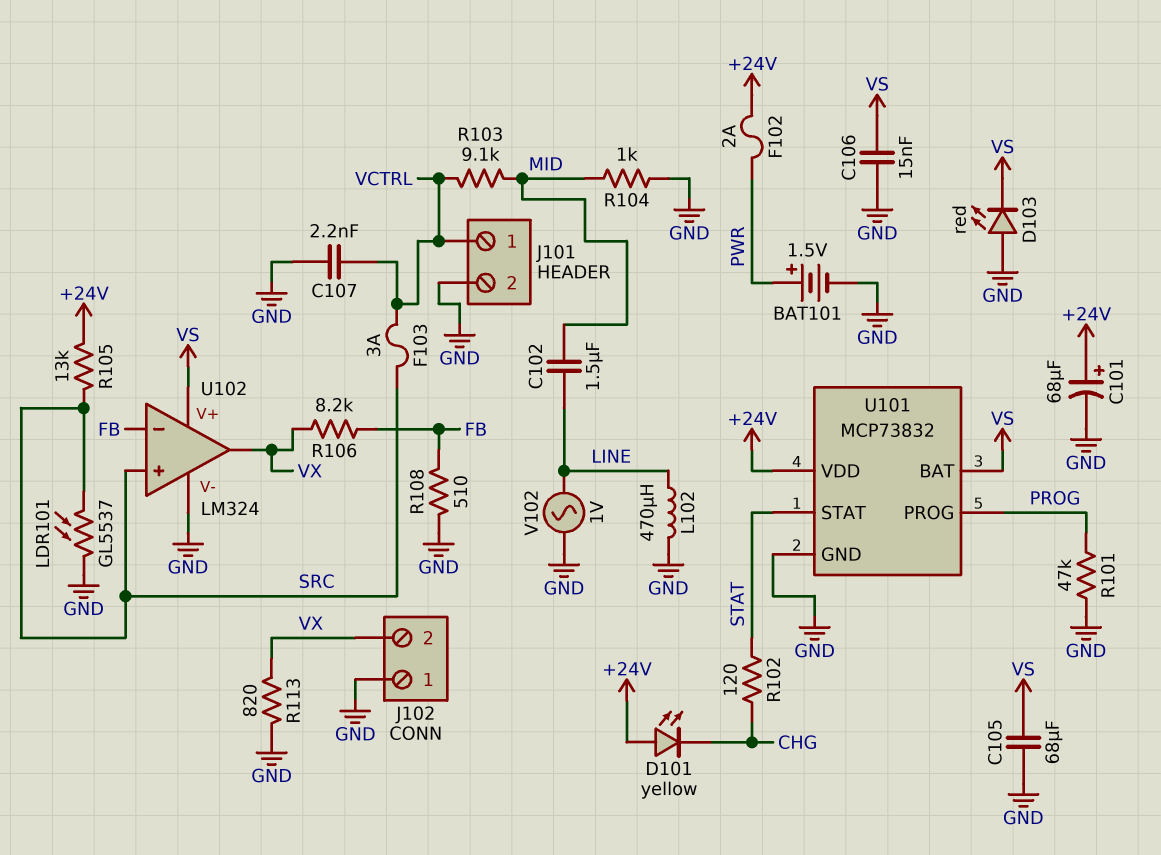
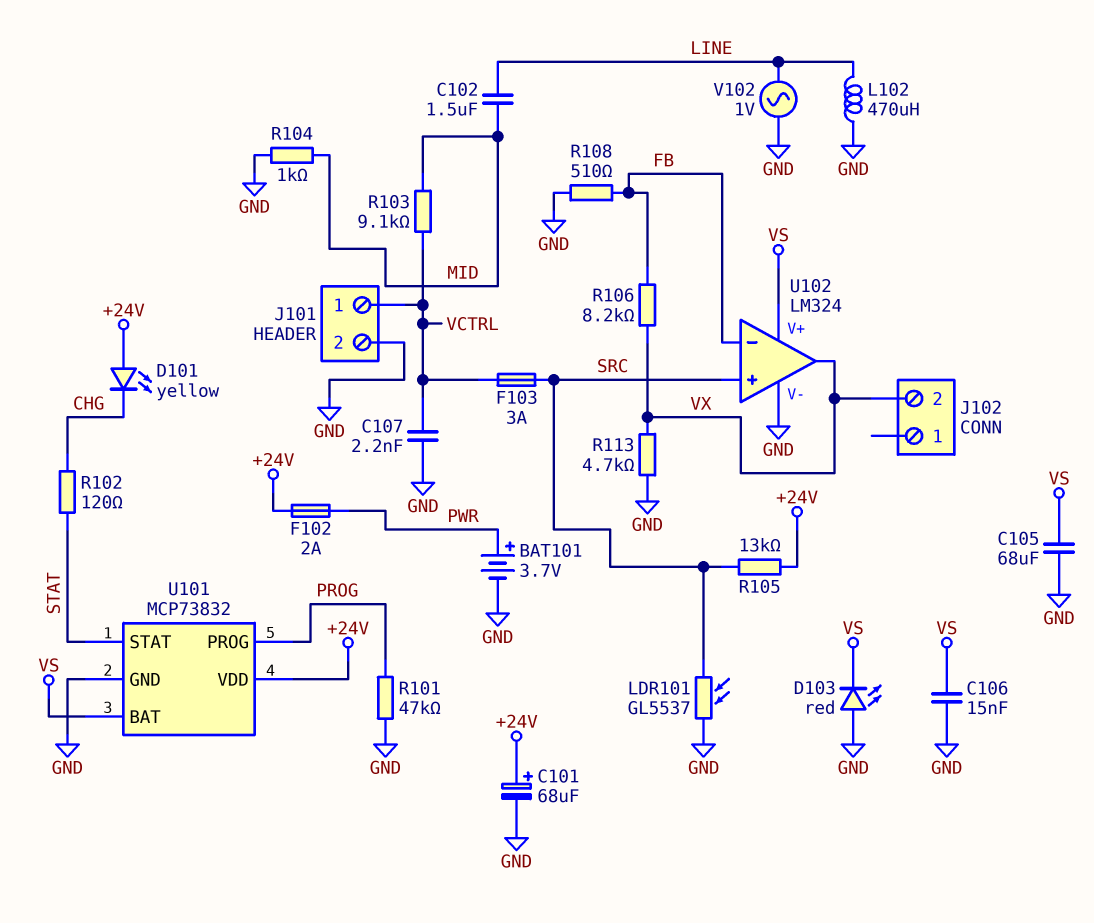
BAT101: 1.5V (plus PWR, minus GND) -> 3.7V (plus PWR, minus GND)
J102 pin 1: GND -> none
R113: 820 (GND, VX) -> 4.7k (GND, VX)

